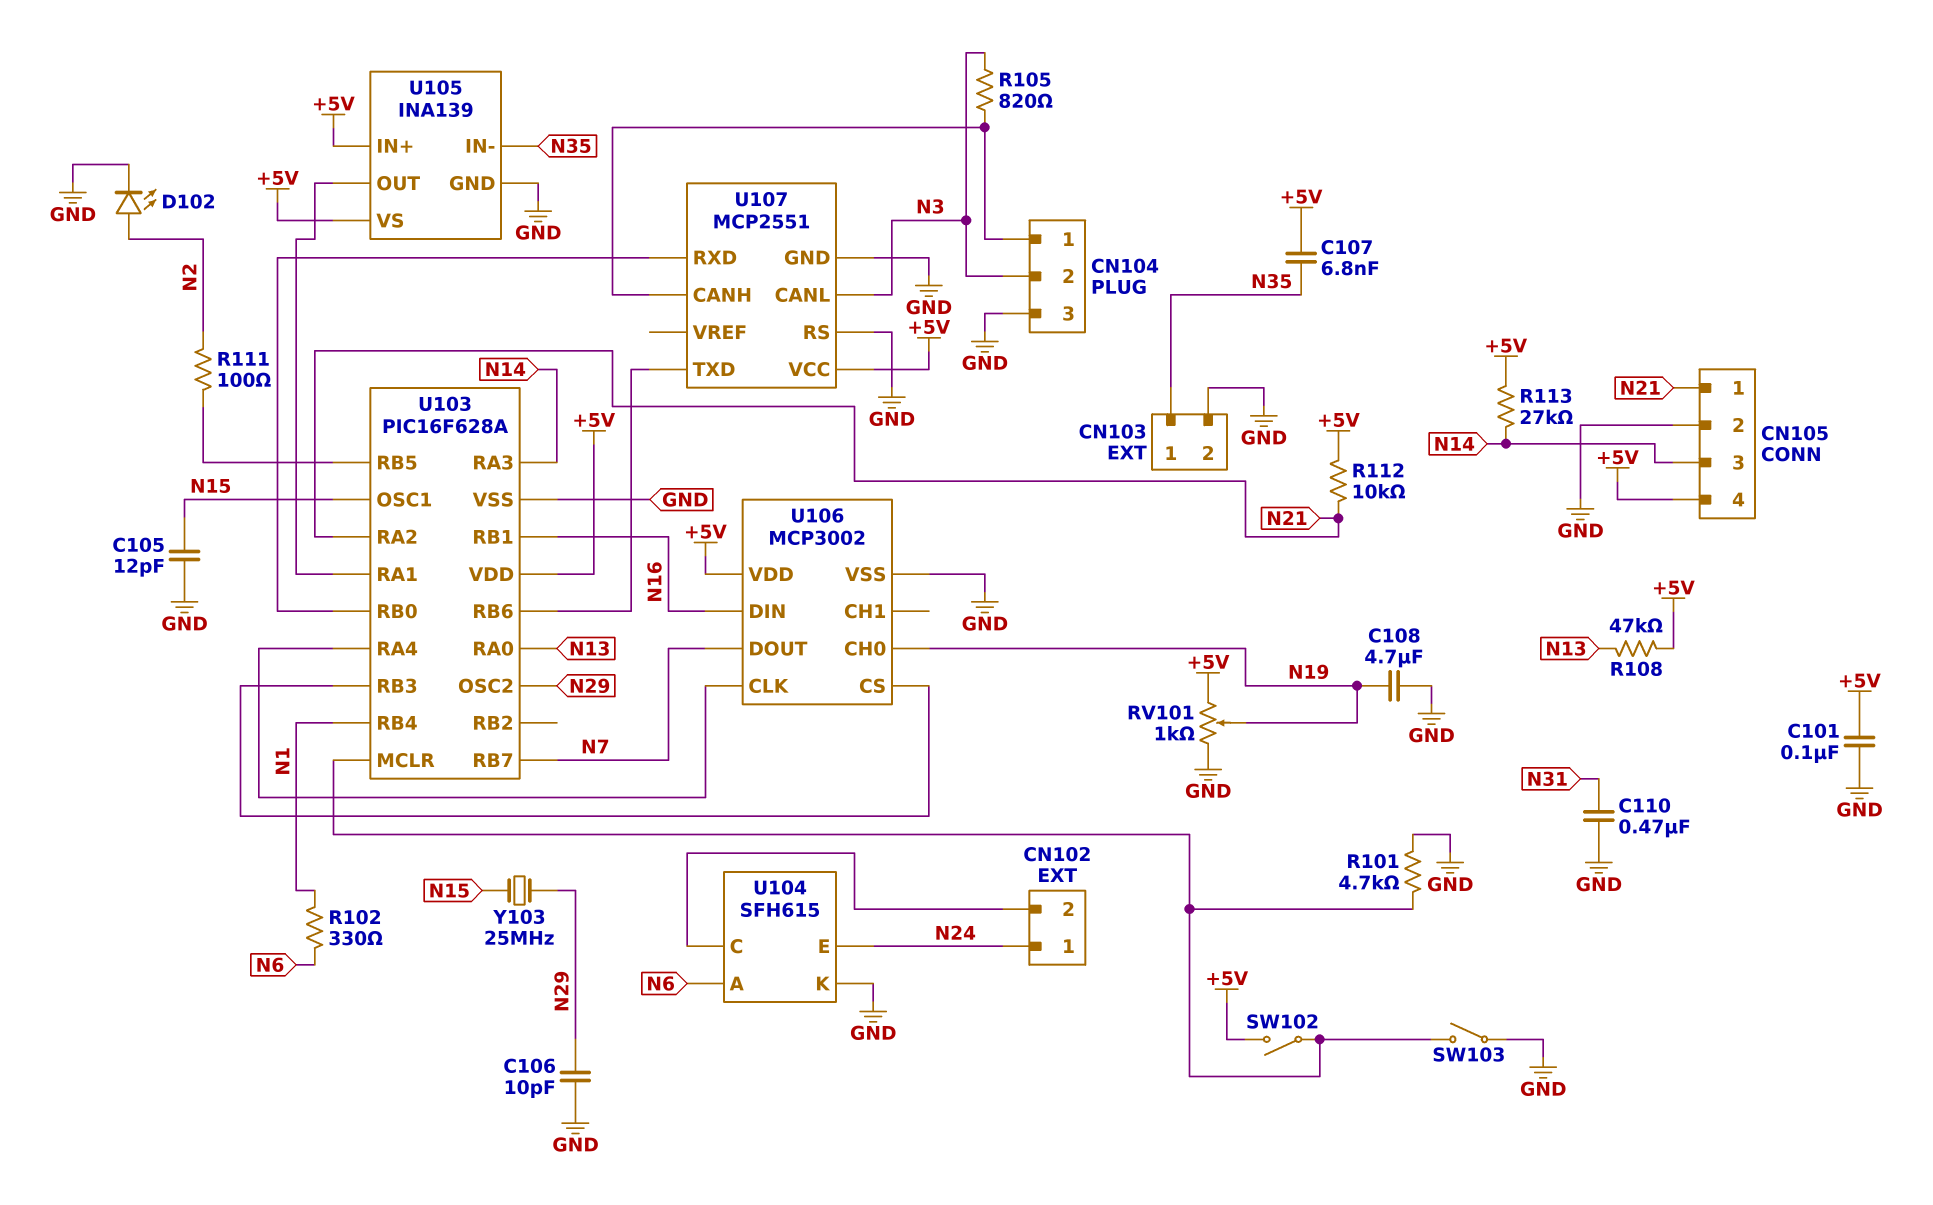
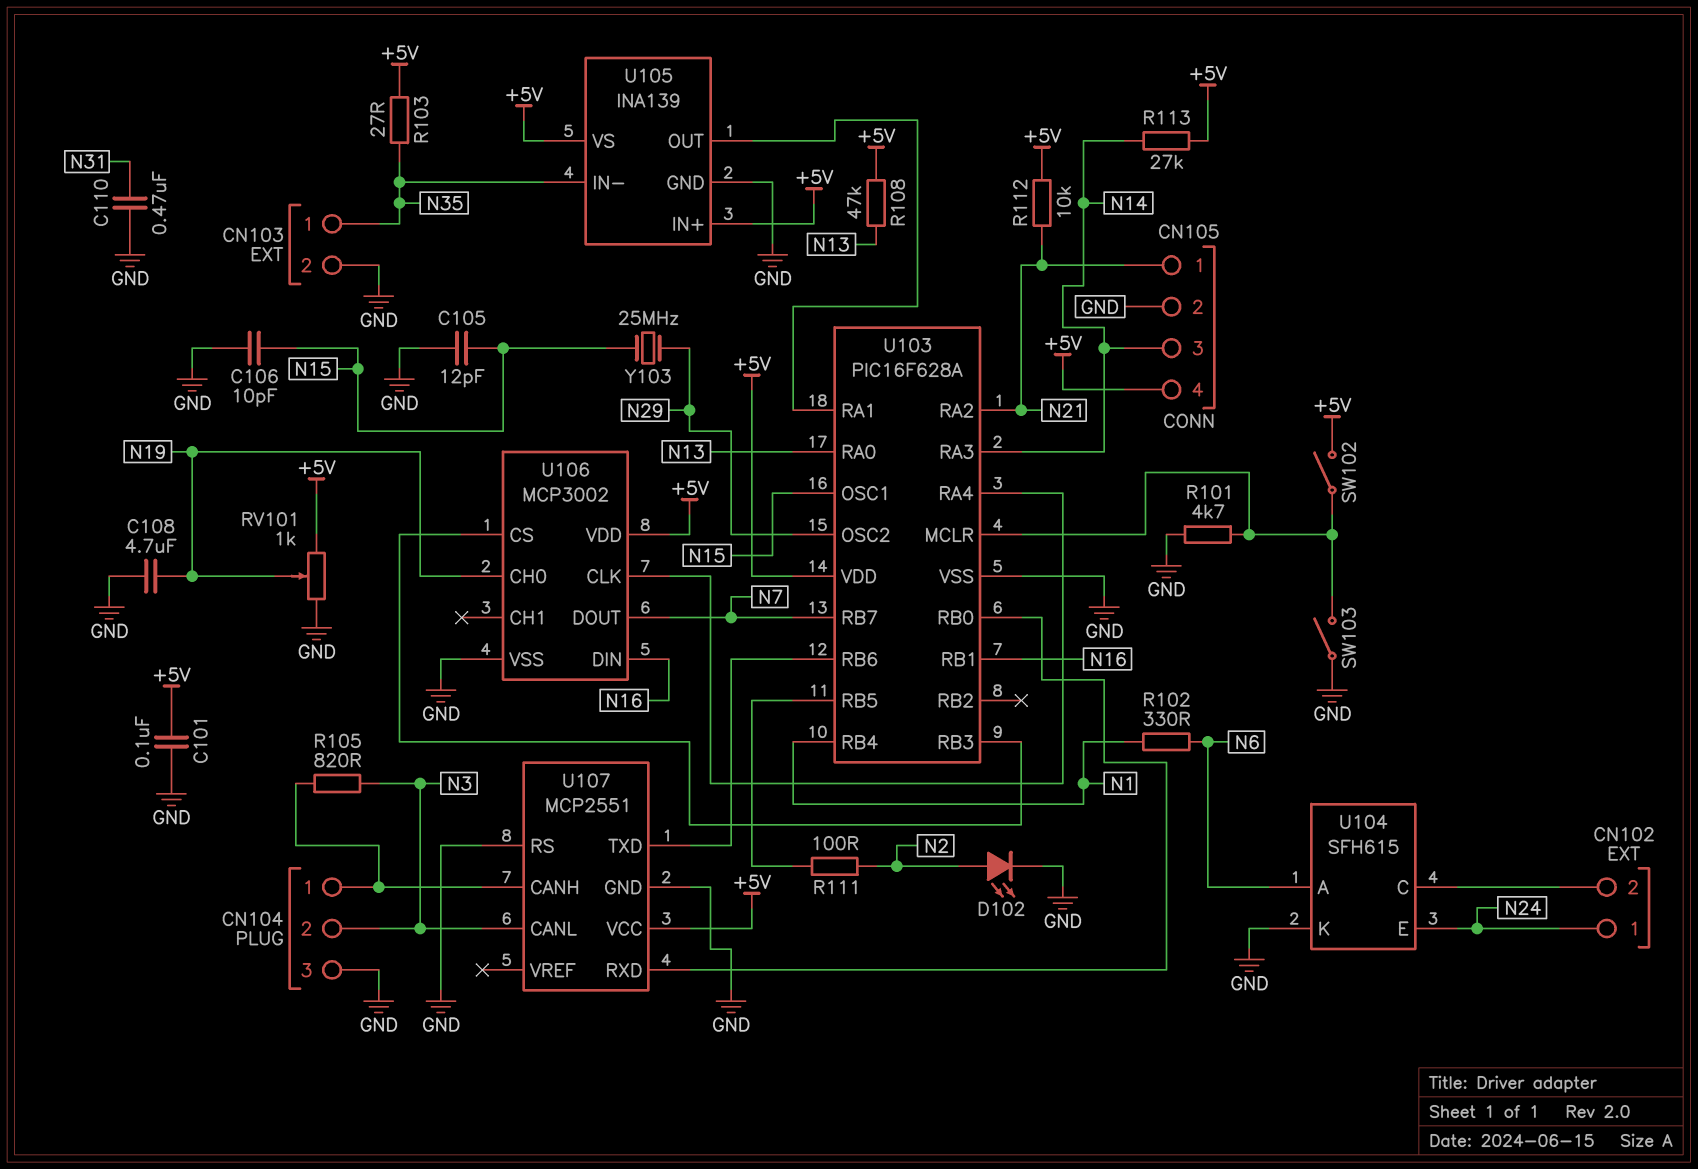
C106: 10pF (GND, N29) -> 10pF (GND, N15)
C107: 6.8nF (+5V, N35) -> none
R103: none -> 27 (+5V, N35)

